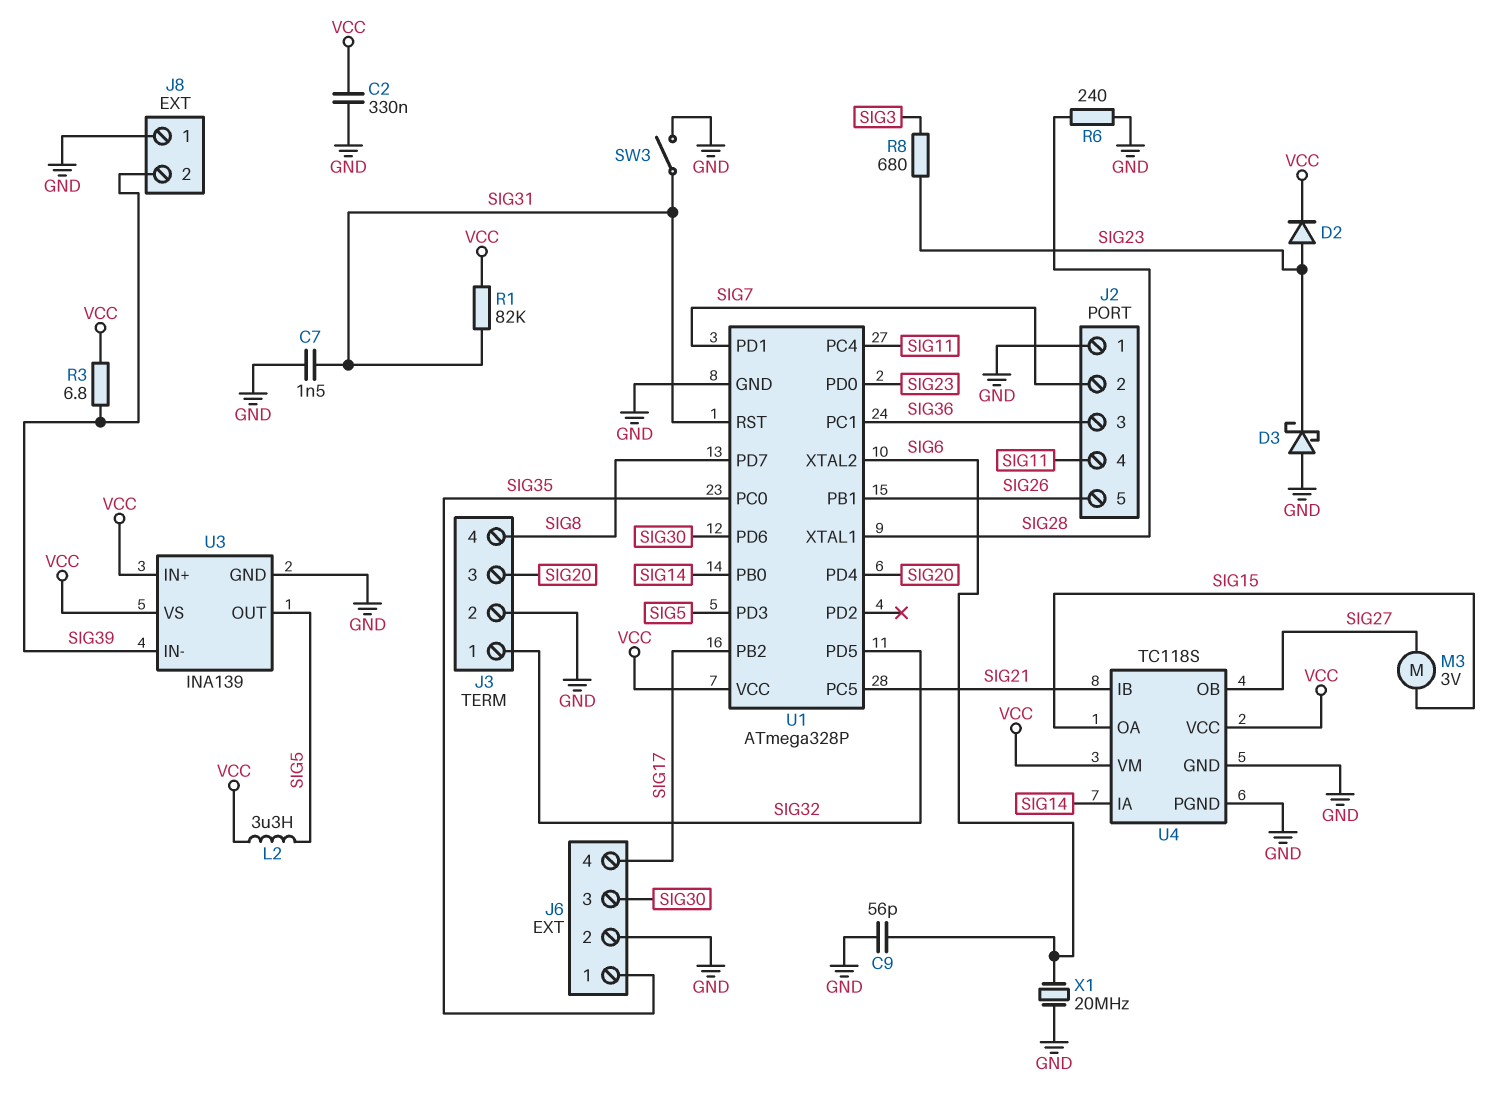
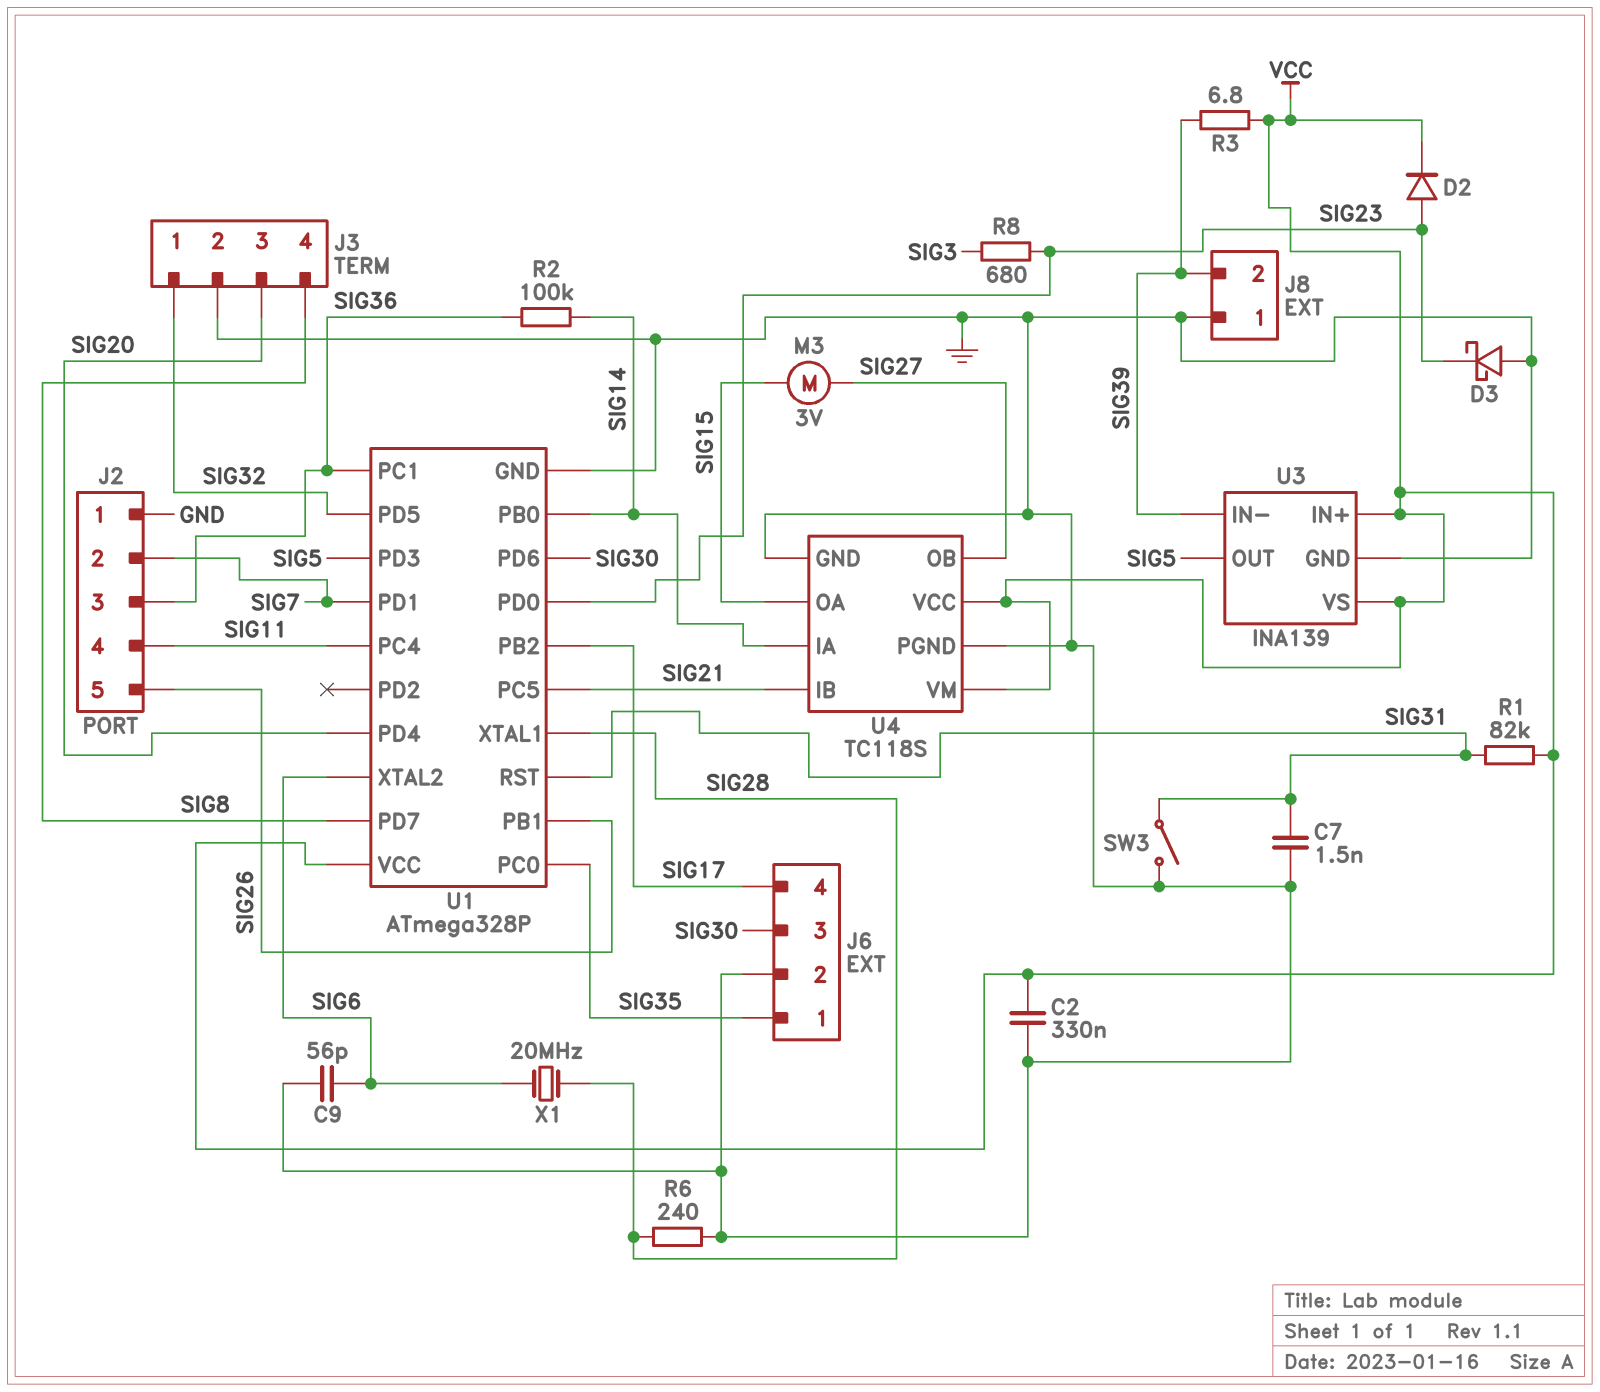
L2: 3.3uH (SIG5, VCC) -> none
R2: none -> 100k (SIG14, SIG36)
X1: 20MHz (GND, SIG6) -> 20MHz (SIG6, SIG28)

